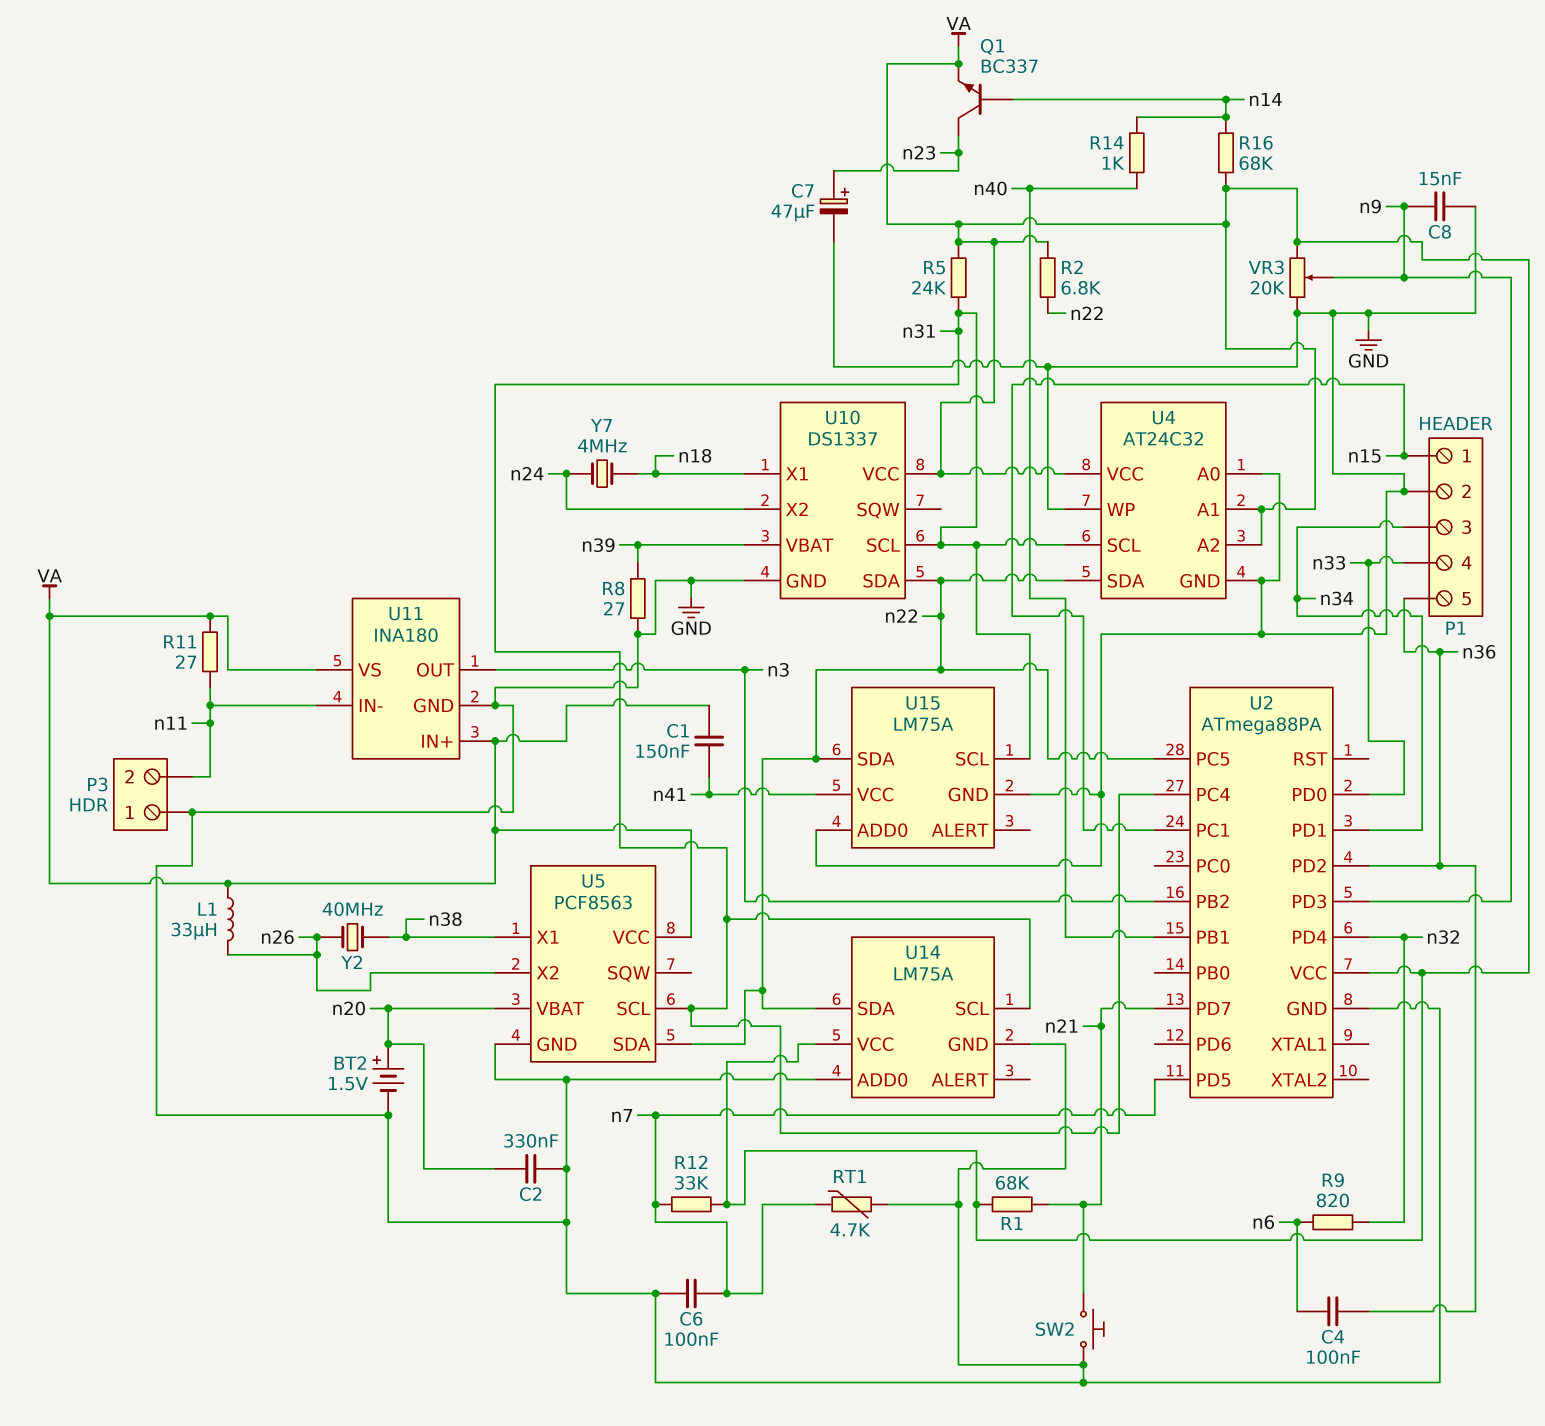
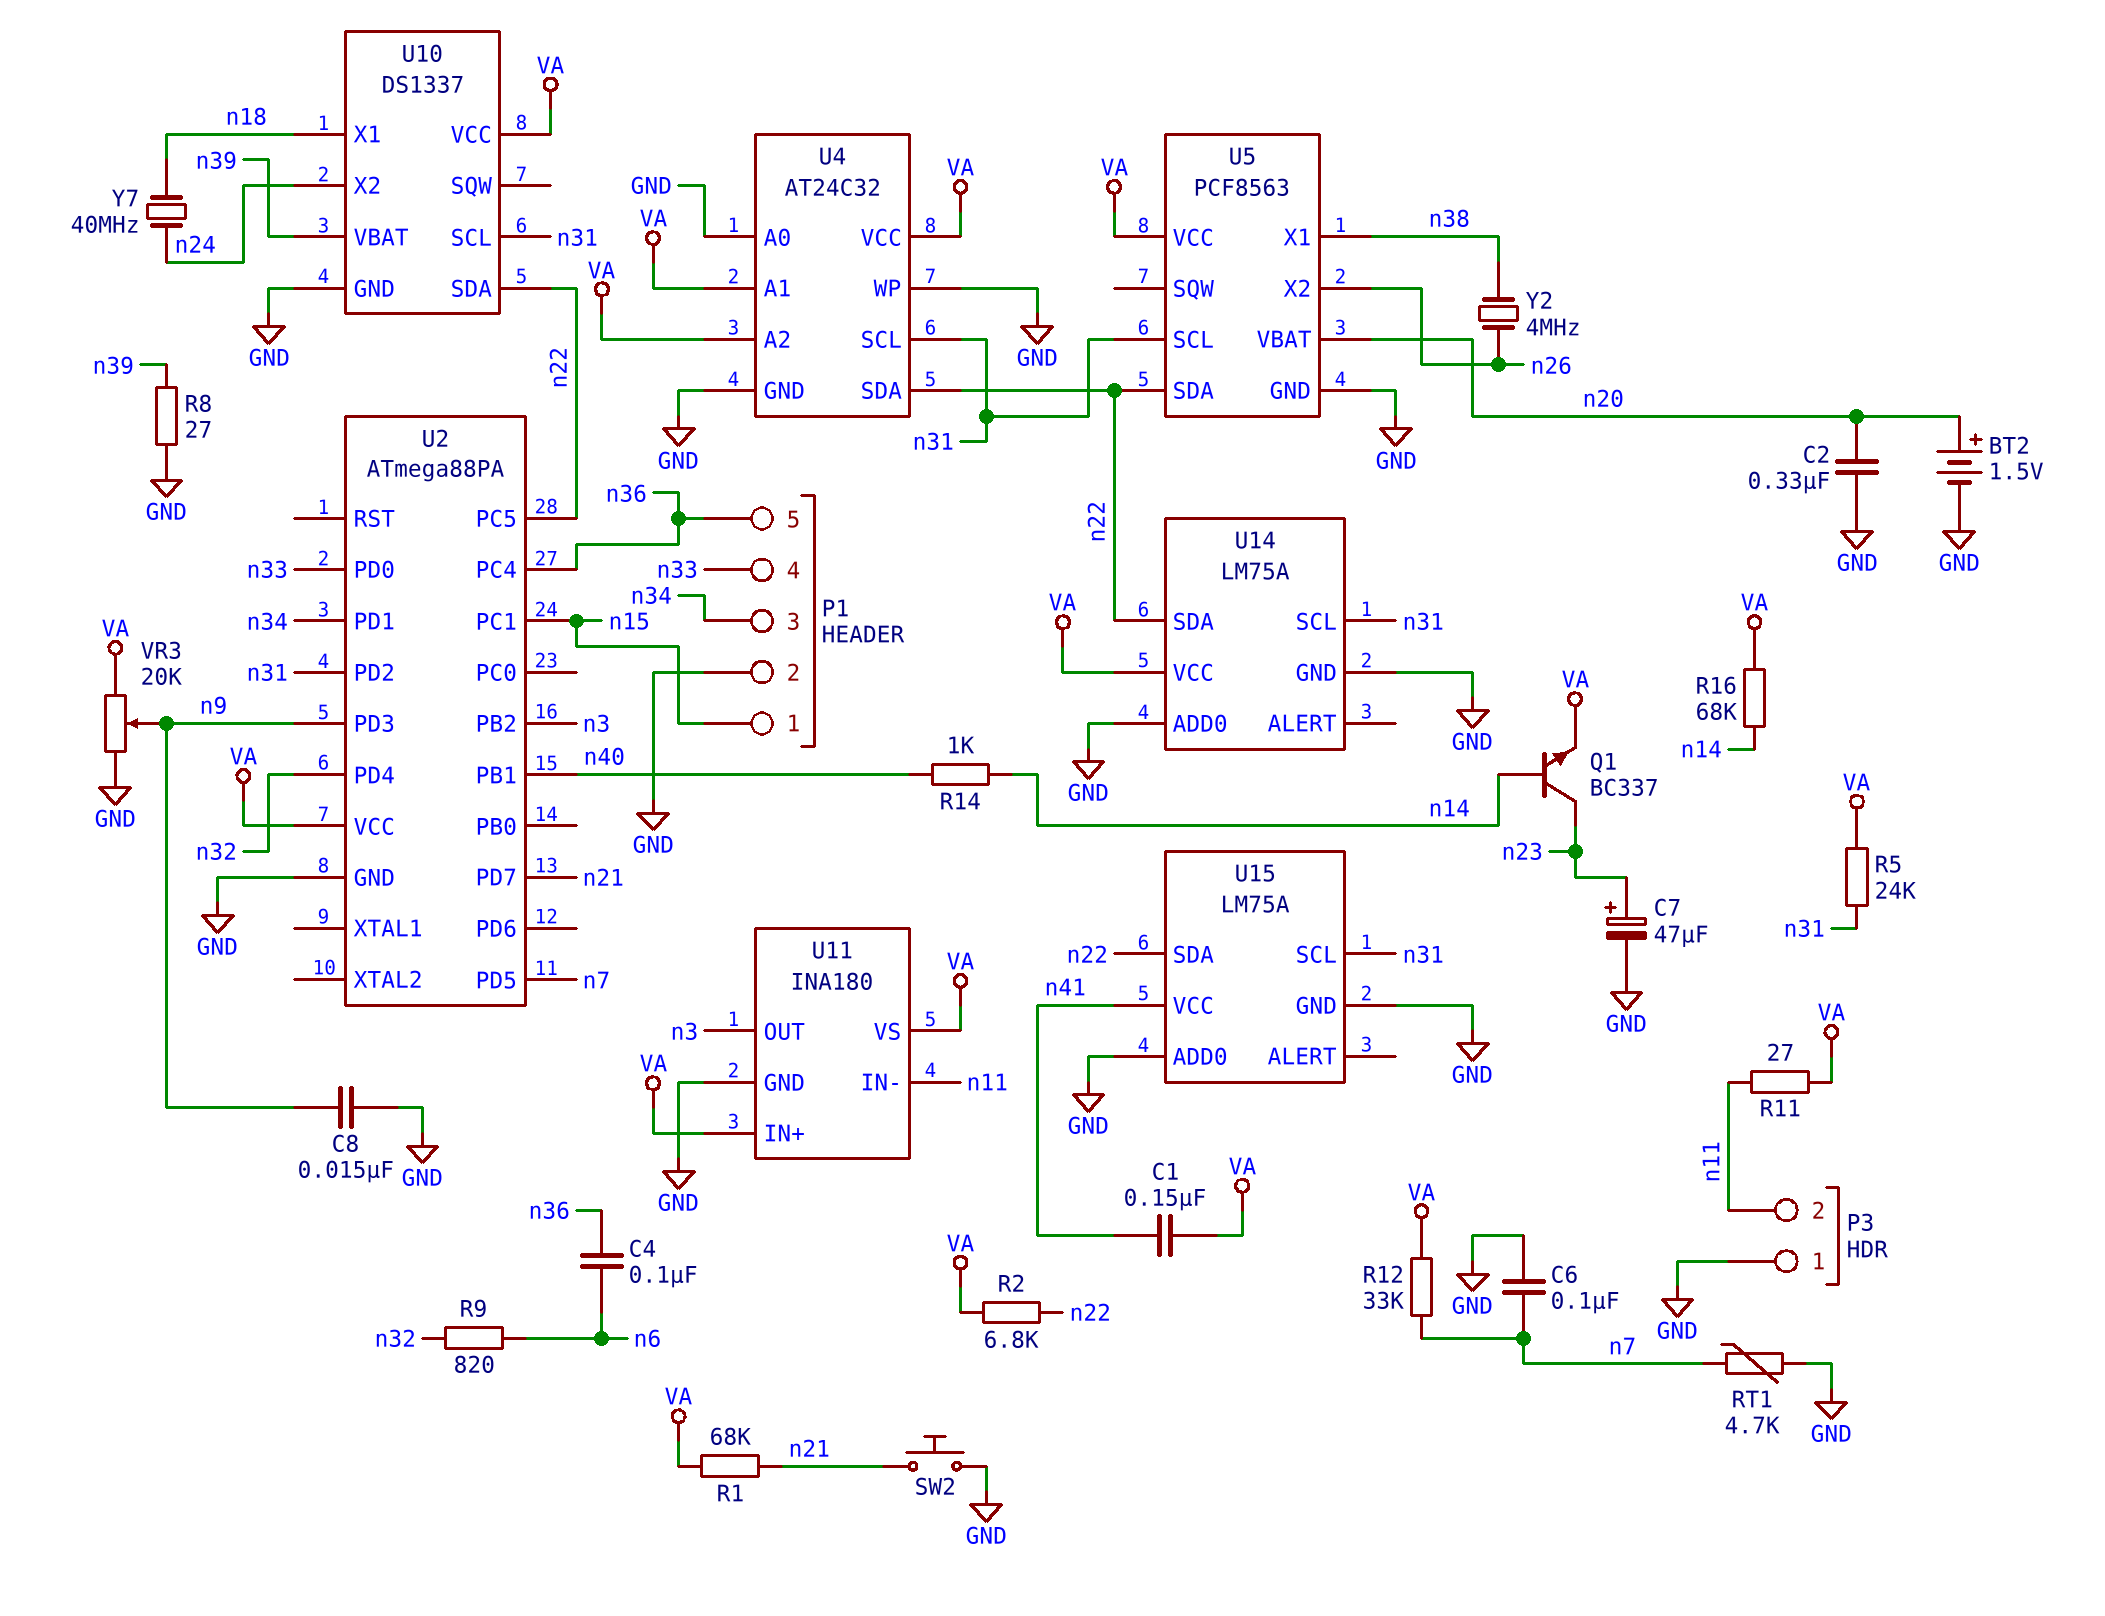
L1: 33uH (VA, n26) -> none
U2 pin PC4: n31 -> n36
U2 pin PD2: n36 -> n31
Y2: 40MHz (n26, n38) -> 4MHz (n26, n38)
Y7: 4MHz (n18, n24) -> 40MHz (n18, n24)

